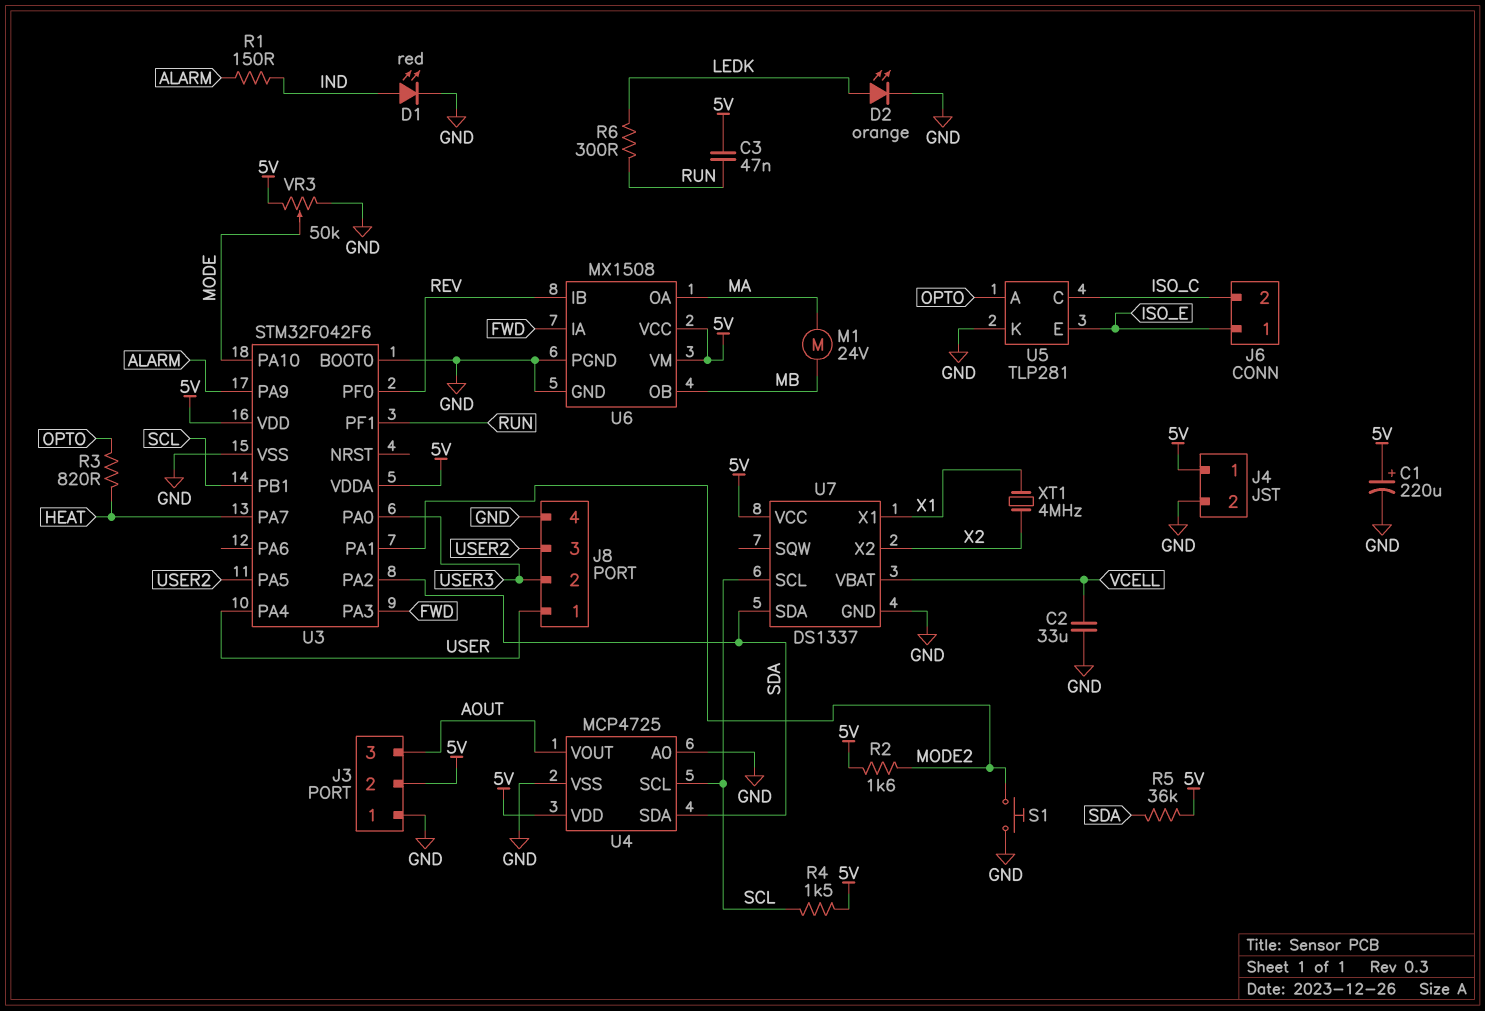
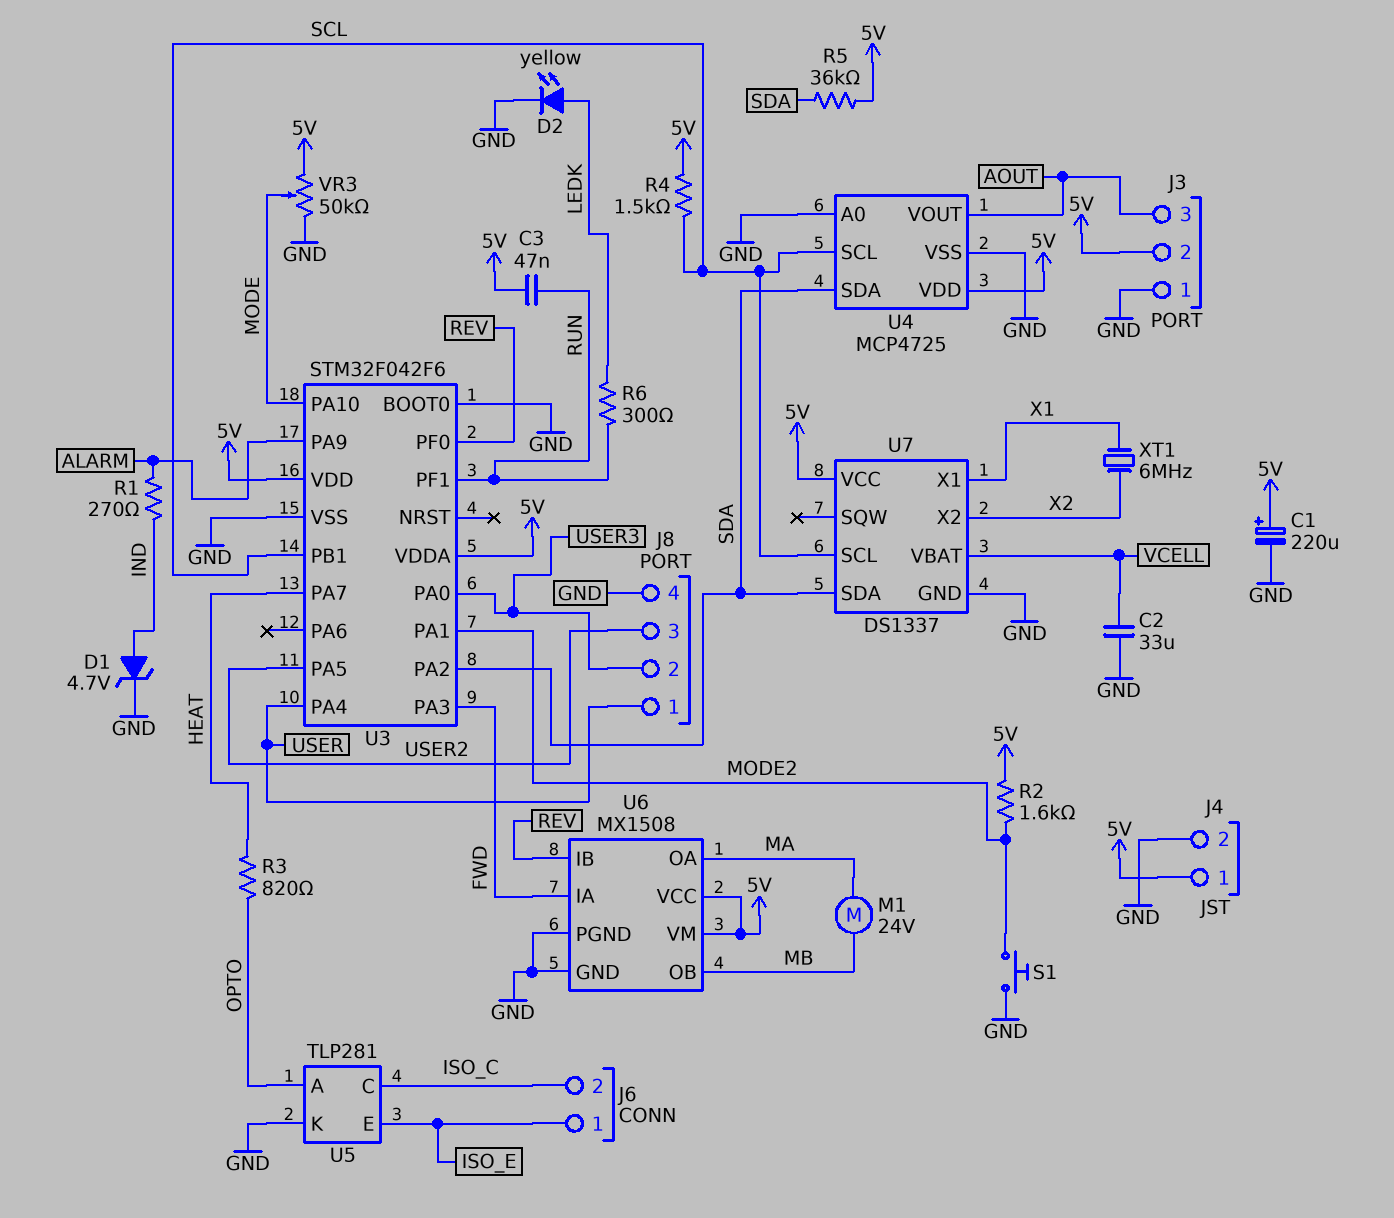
D1: LED red (A IND, K GND) -> zener 4.7V (A IND, K GND)
D2: LED orange (A LEDK, K GND) -> LED yellow (A LEDK, K GND)
R1: 150 (ALARM, IND) -> 270 (ALARM, IND)
XT1: 4MHz (X1, X2) -> 6MHz (X1, X2)

